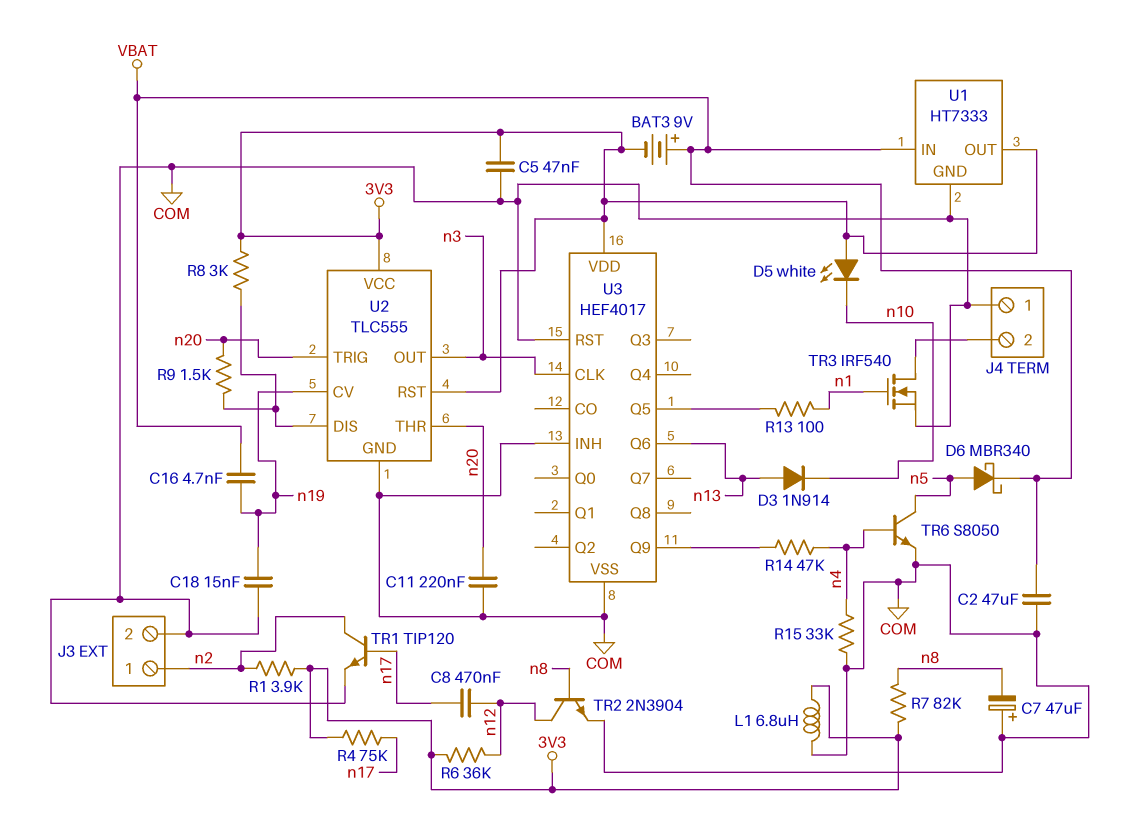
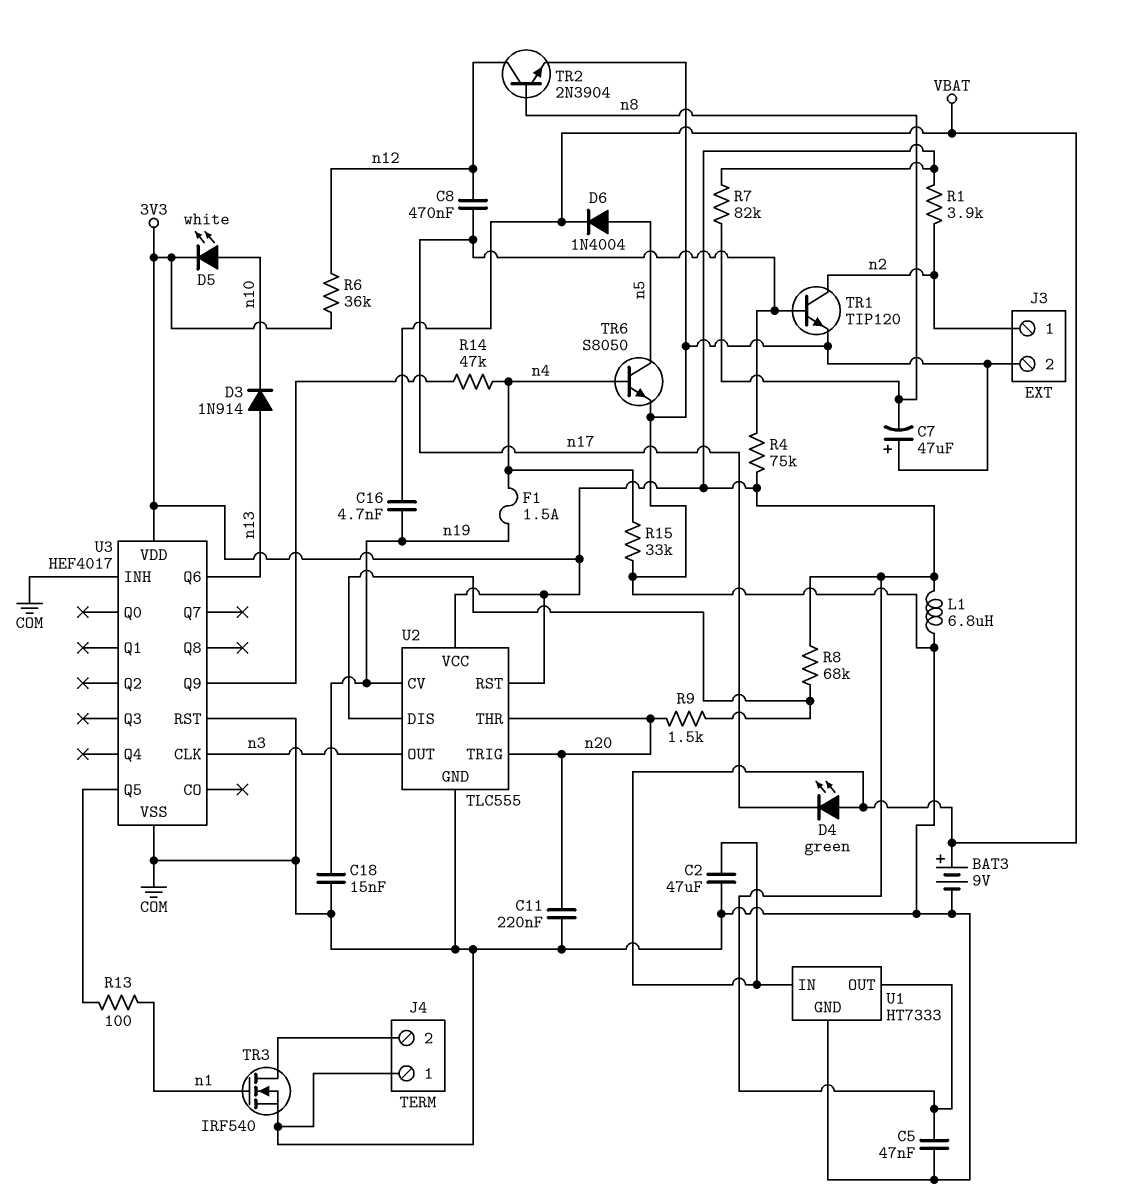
BAT3: 9V (plus VBAT, minus 3V3) -> 9V (plus VBAT, minus COM)
D4: none -> LED green (A VBAT, K n17)
D5: LED white (A 3V3, K n10) -> LED white (A n10, K 3V3)
D6: schottky MBR340 (A n5, K VBAT) -> diode 1N4004 (A n5, K VBAT)
F1: none -> 1.5A (n4, n19)
R8: 3k (3V3, U2/DIS) -> 68k (3V3, U2/DIS)

